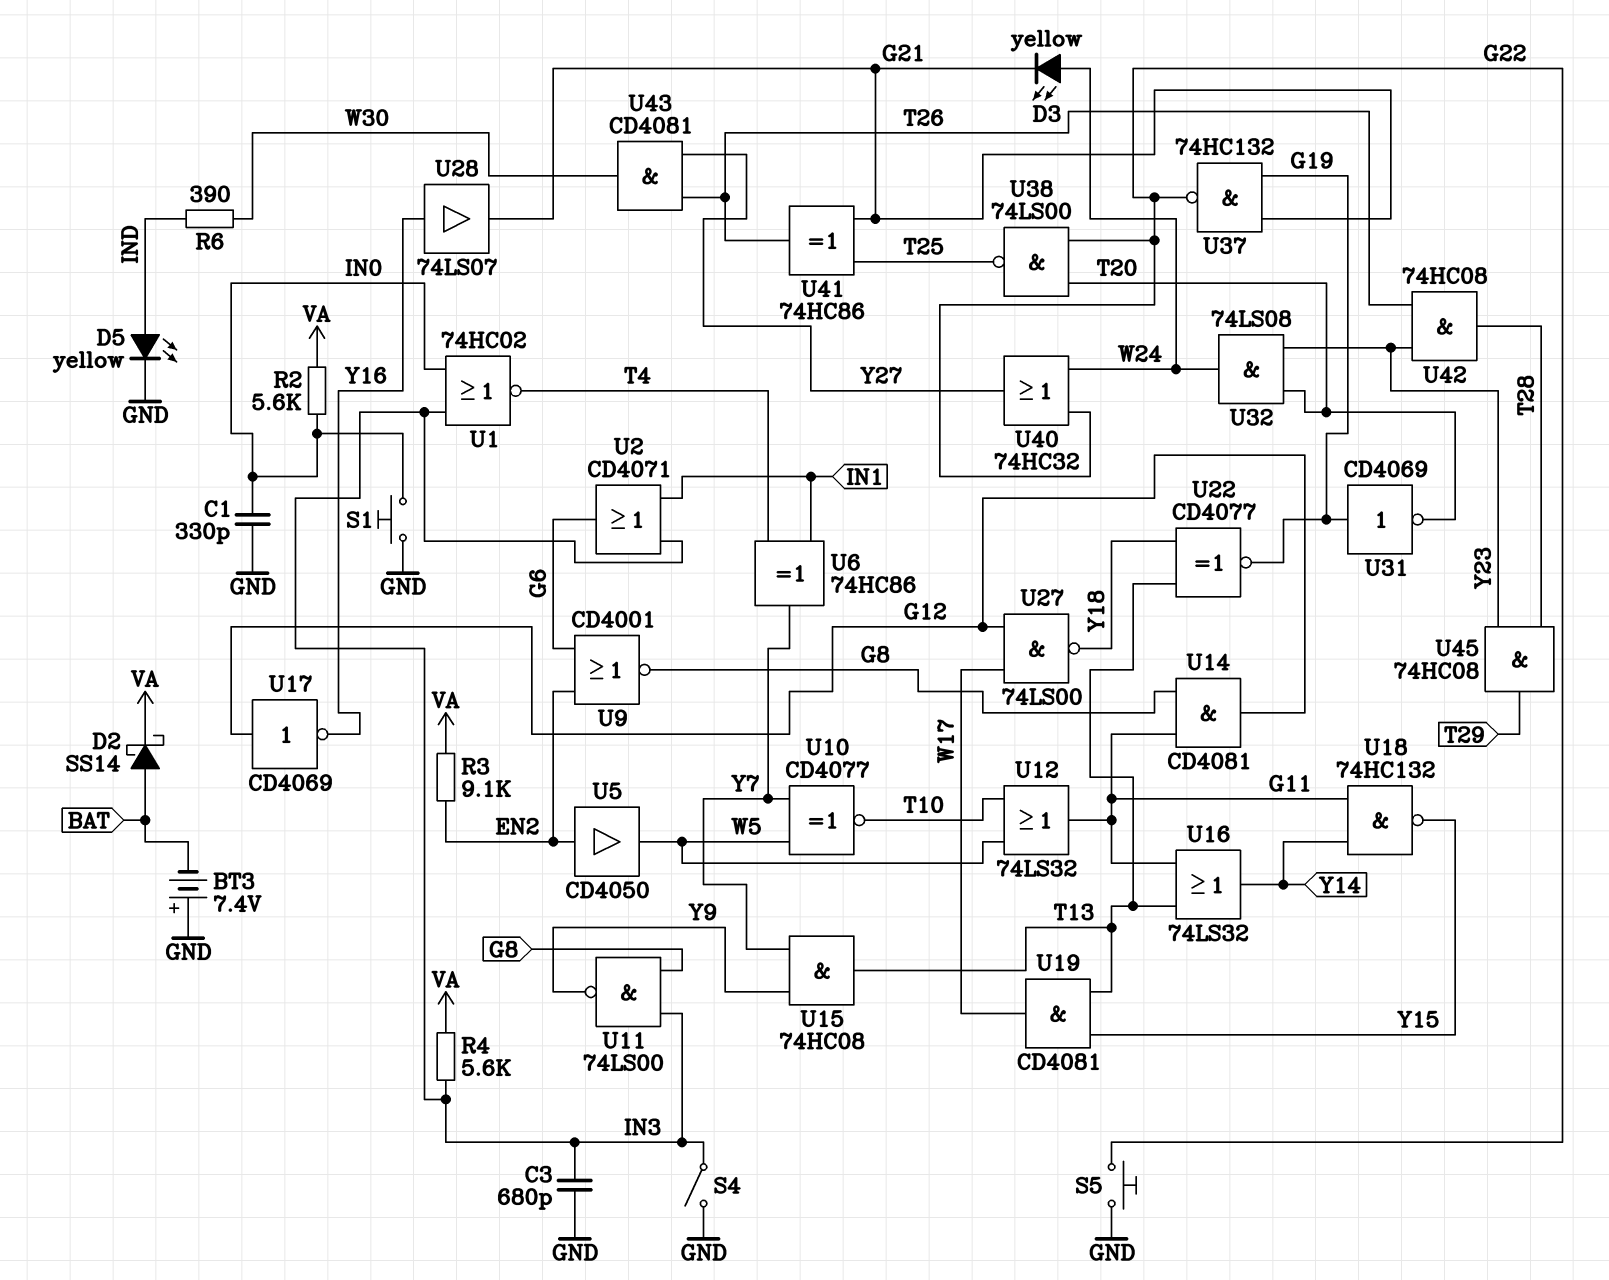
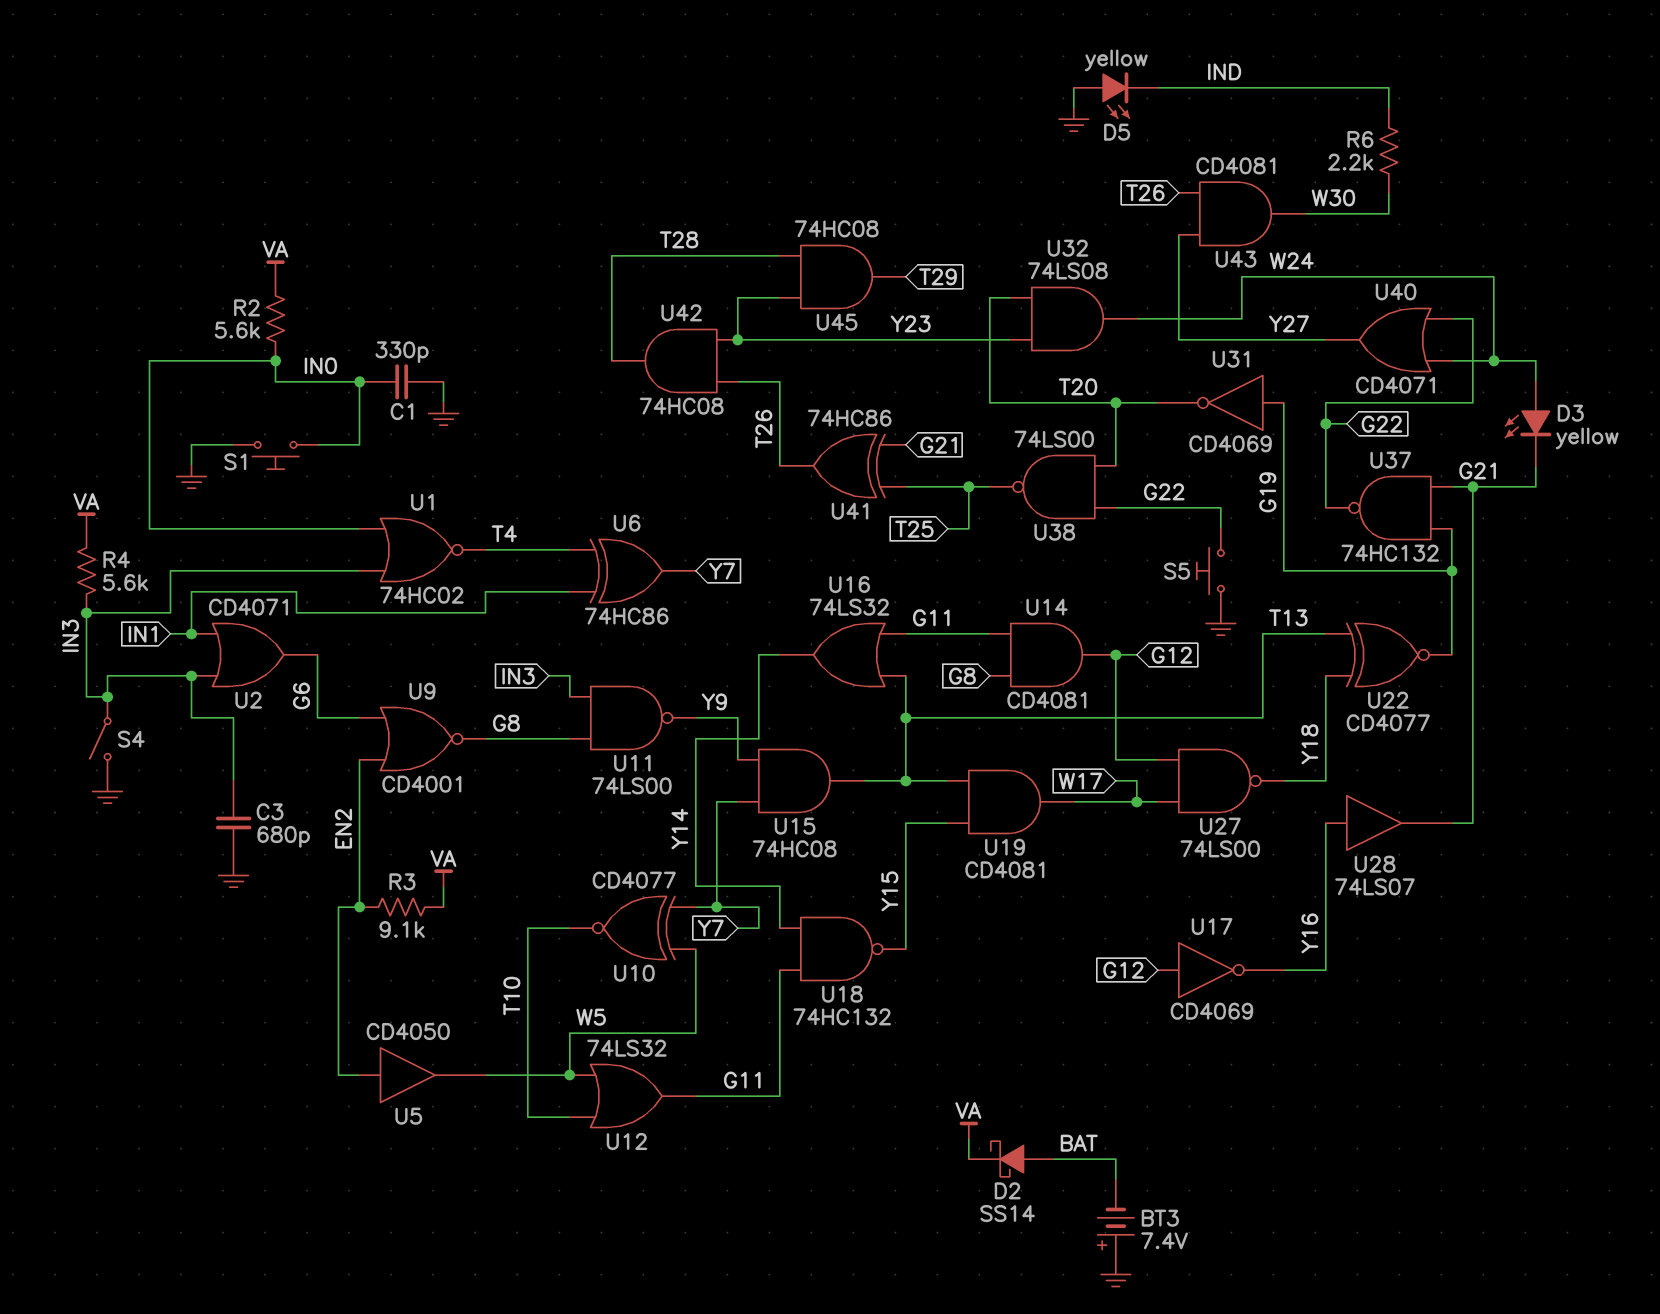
D5: LED yellow (A IND, K GND) -> LED yellow (A GND, K IND)
R6: 390 (IND, W30) -> 2.2k (IND, W30)
U40: OR 74HC32 (in G22, in W24, out Y27) -> OR CD4071 (in G22, in W24, out Y27)

